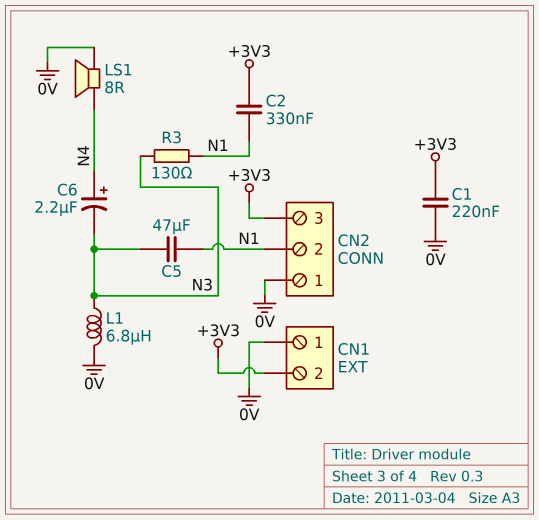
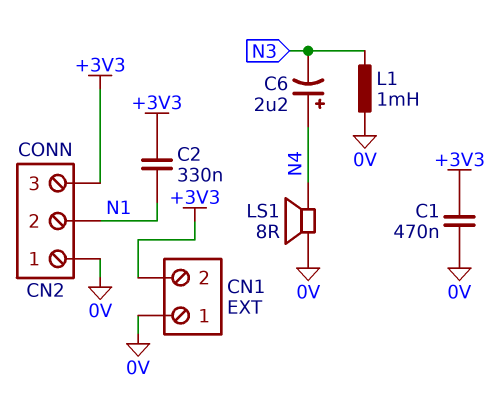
C1: 220nF (+3V3, 0V) -> 470nF (+3V3, 0V)
C5: 47uF (N1, N3) -> none
L1: 6.8uH (0V, N3) -> 1mH (0V, N3)
R3: 130 (N1, N3) -> none

